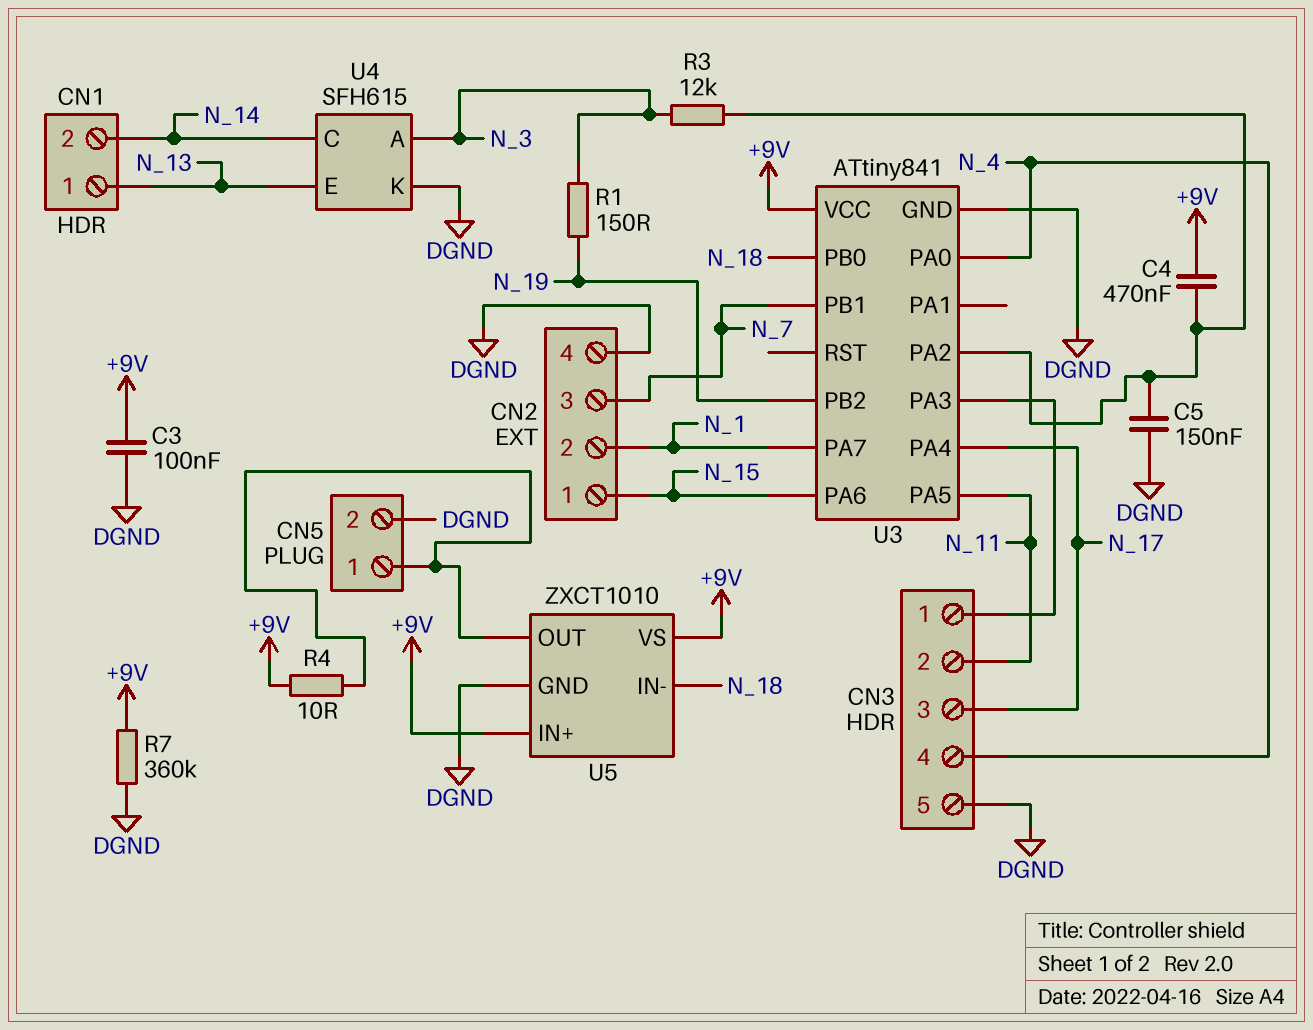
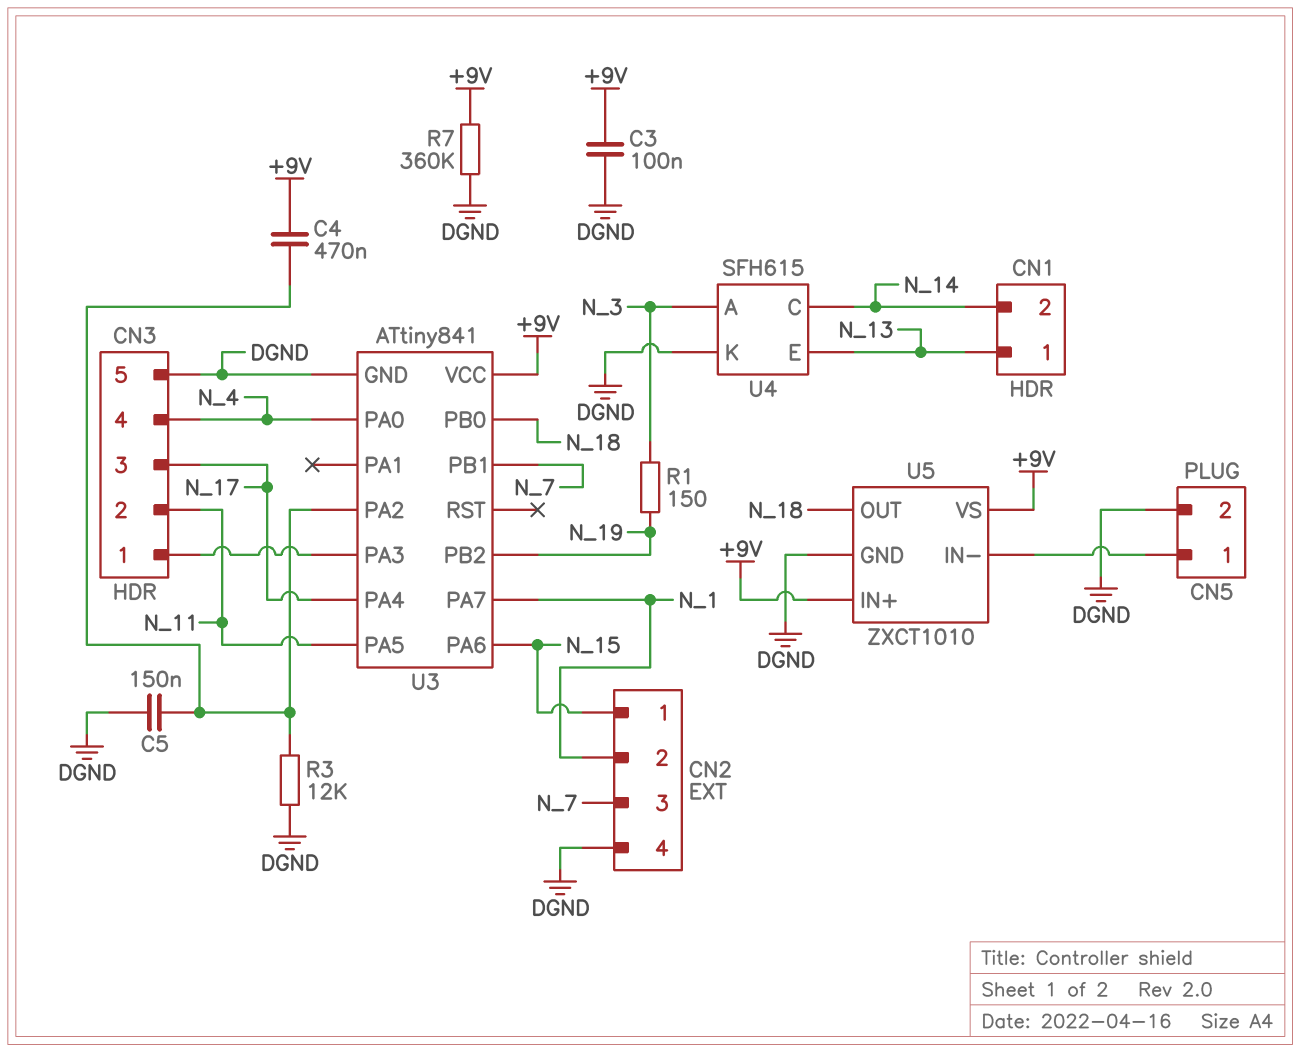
R3: 12k (N_3, U3/PA2) -> 12k (DGND, U3/PA2)
R4: 10 (+9V, CN5/1) -> none
U5 pin IN-: N_18 -> CN5/1
U5 pin OUT: CN5/1 -> N_18

